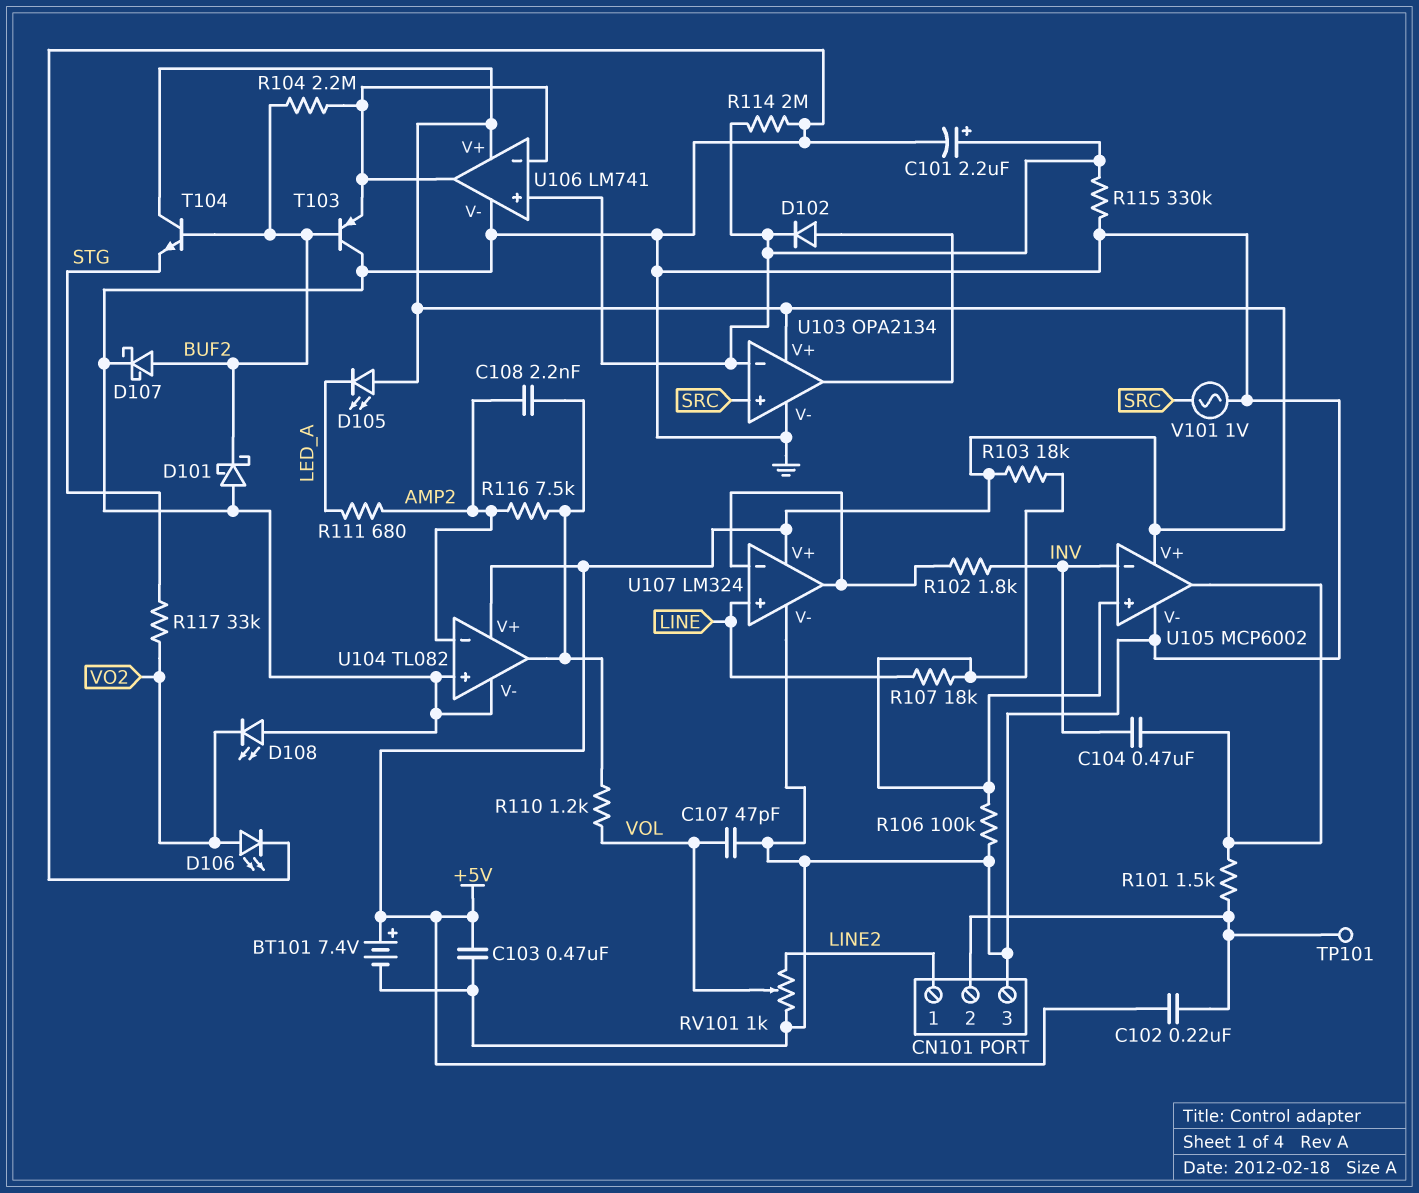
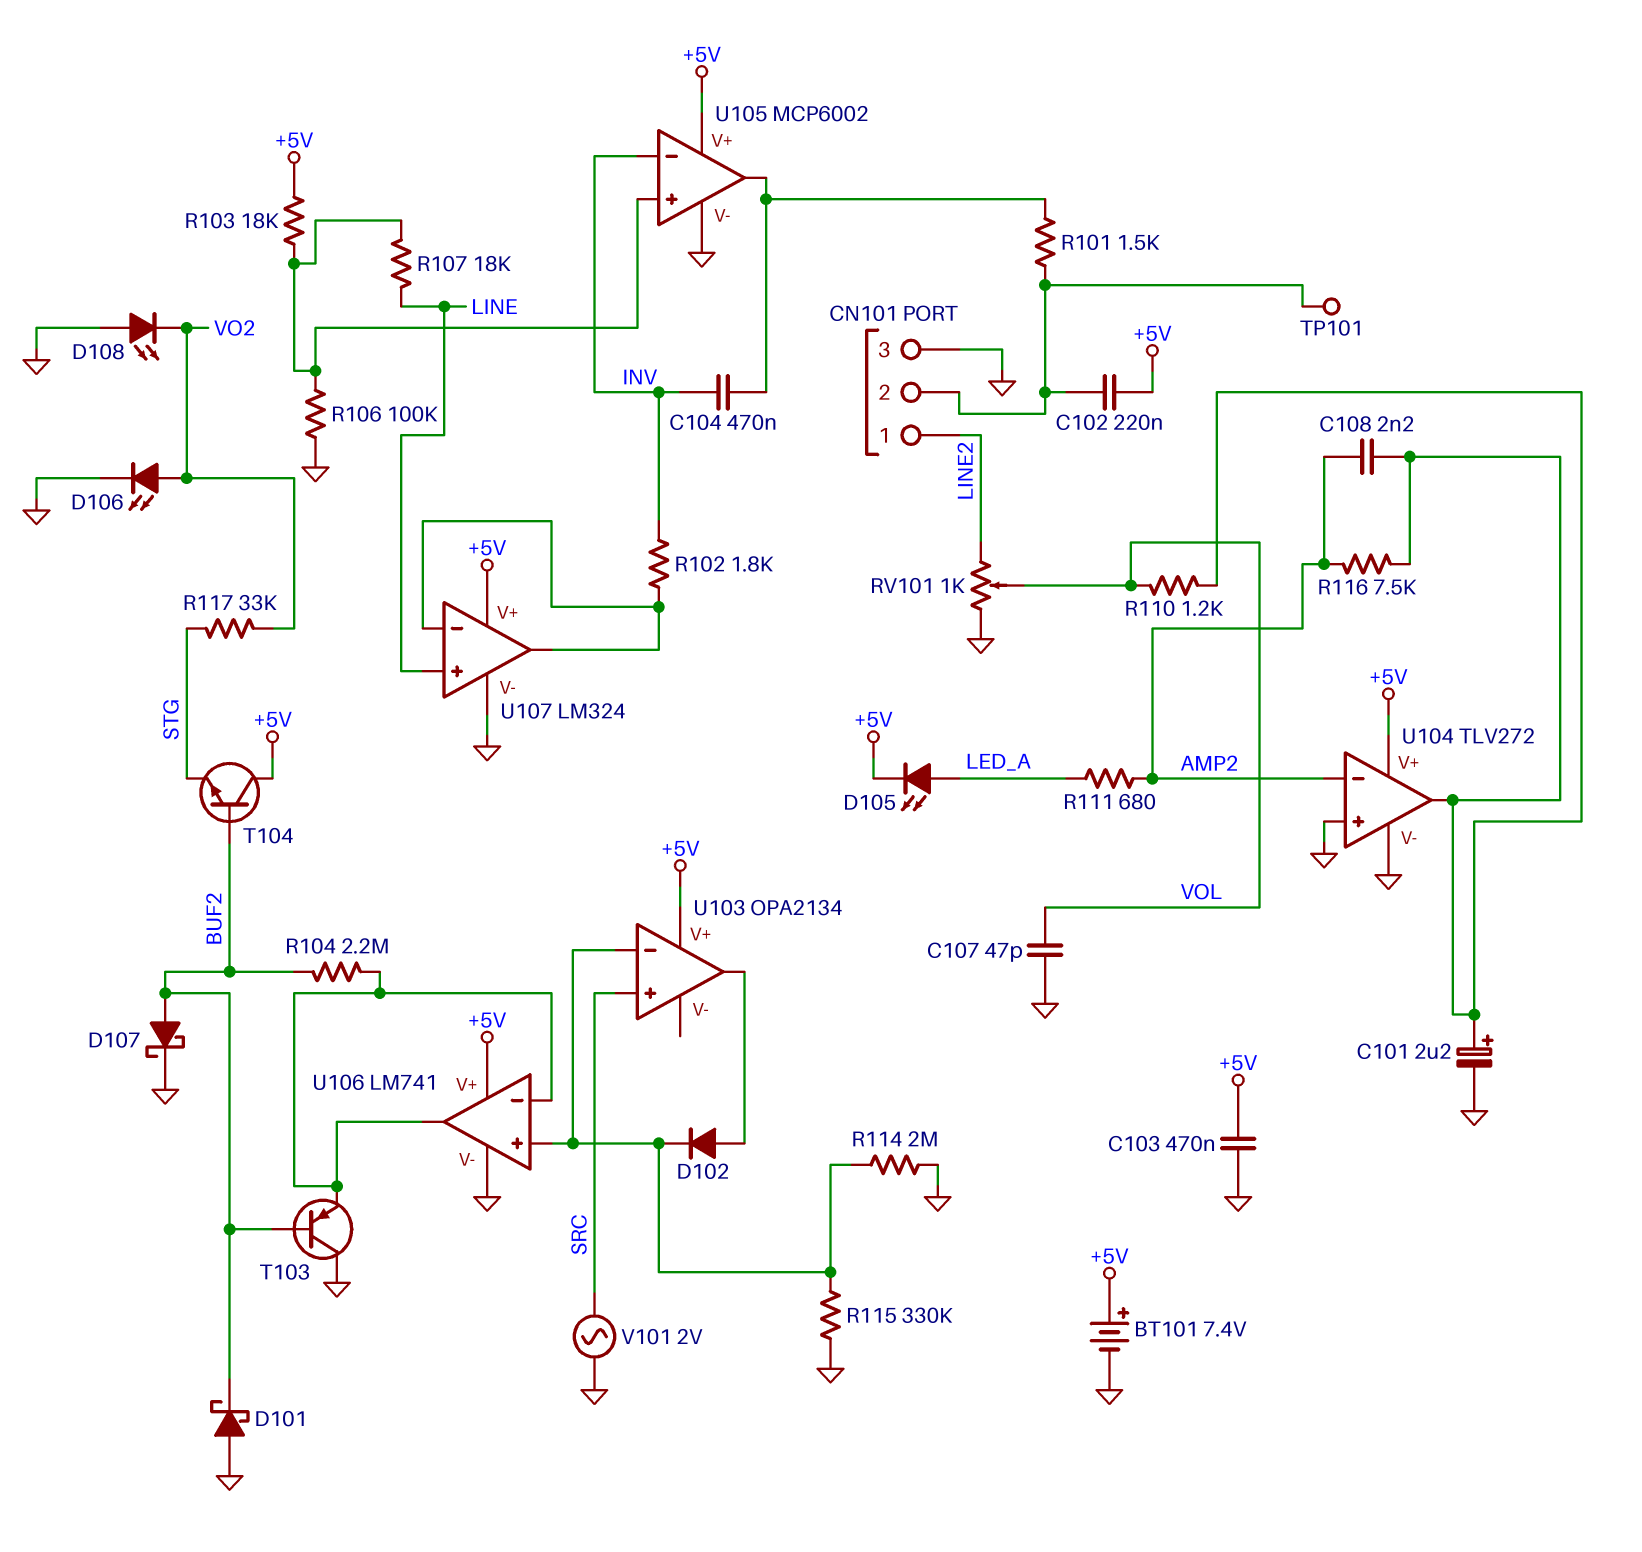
C101: 2.2uF (plus U103/in-, minus GND) -> 2.2uF (plus U104/out, minus GND)
D105: LED (A +5V, K LED_A) -> LED (A LED_A, K +5V)
U103 pin V-: GND -> none
U104: TL082 -> TLV272
V101: AC 1V (GND, SRC) -> AC 2V (GND, SRC)

